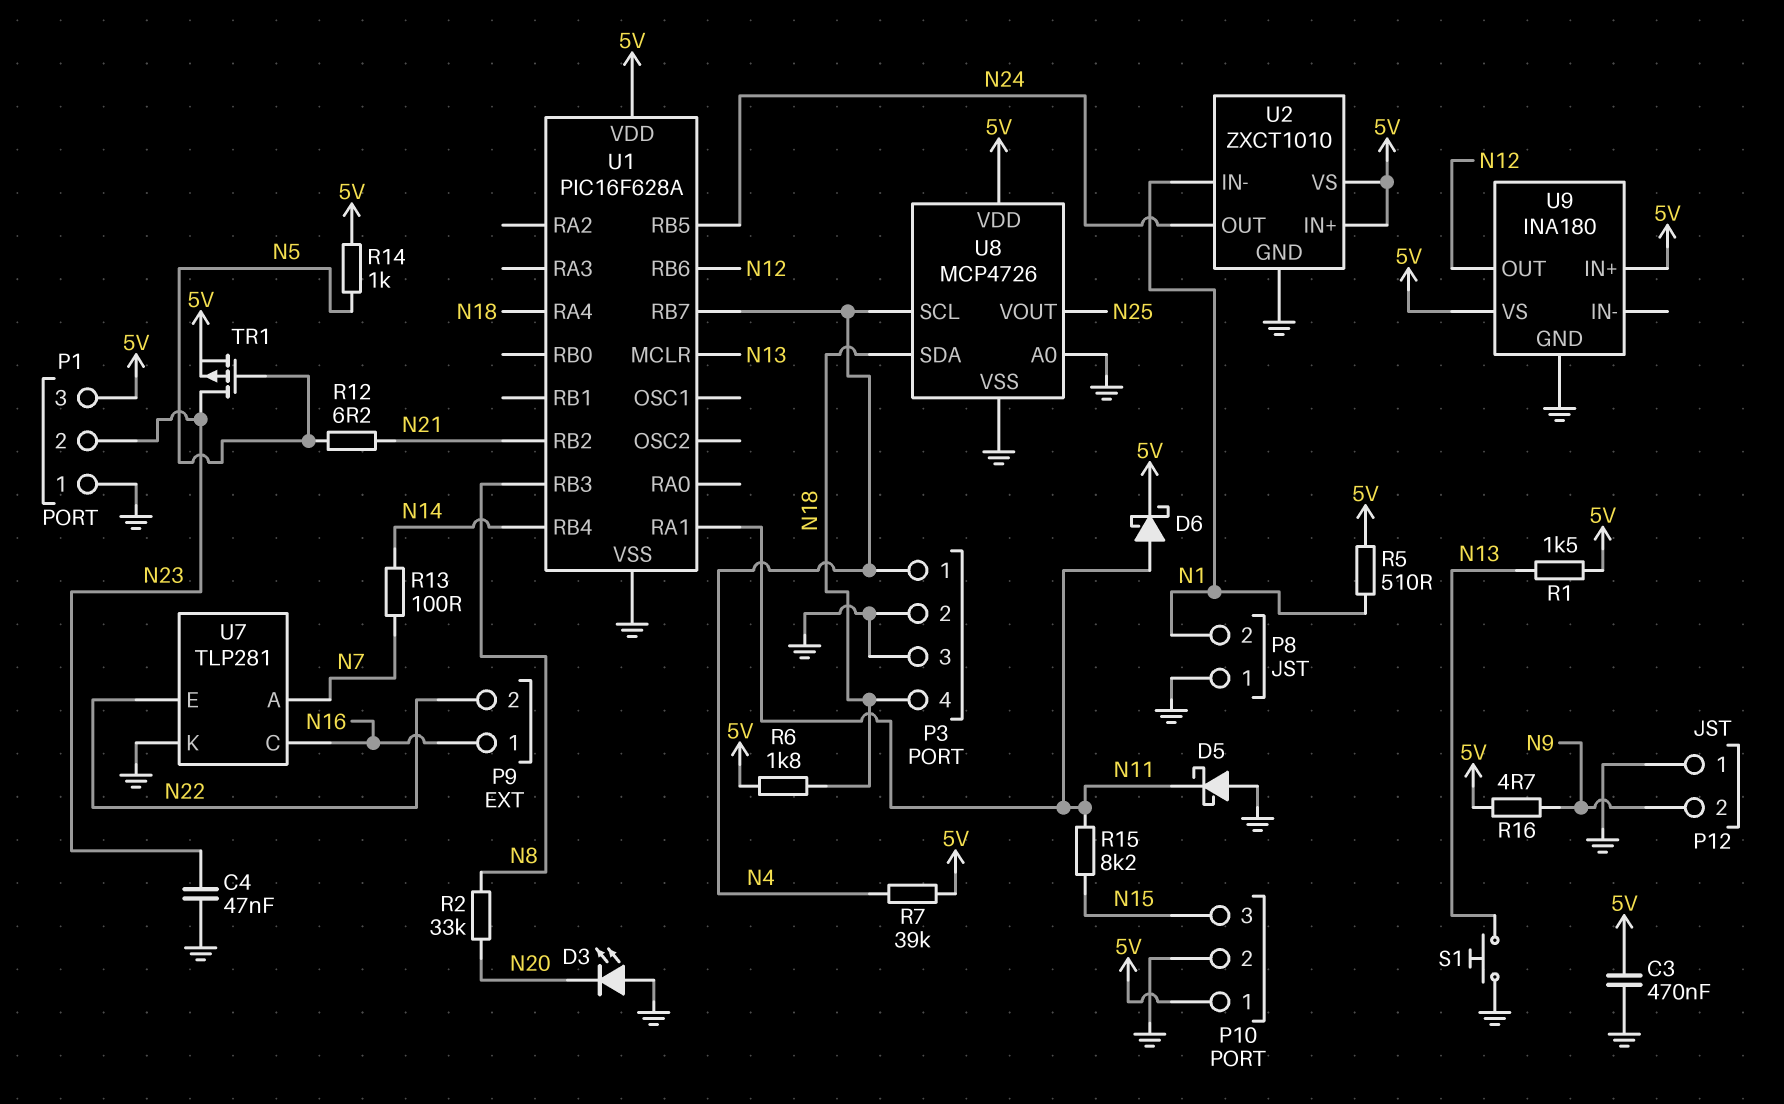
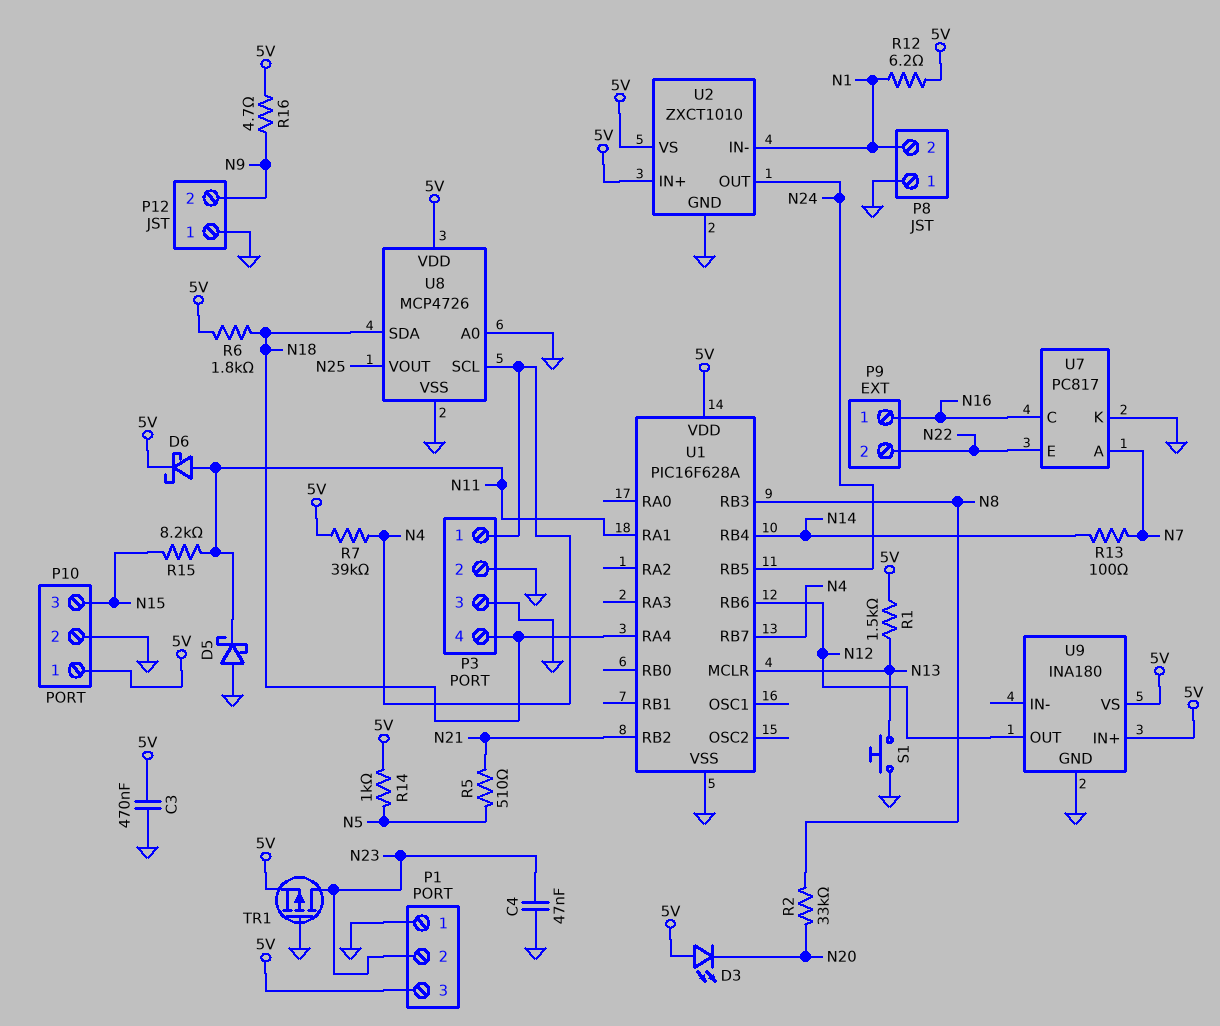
D3: LED (A GND, K N20) -> LED (A 5V, K N20)
R5: 510 (5V, N1) -> 510 (N5, N21)
R12: 6.2 (N5, N21) -> 6.2 (5V, N1)
TR1: PMOS (G N5, D N23, S 5V) -> PMOS (G GND, D N23, S 5V)
U7: TLP281 -> PC817

